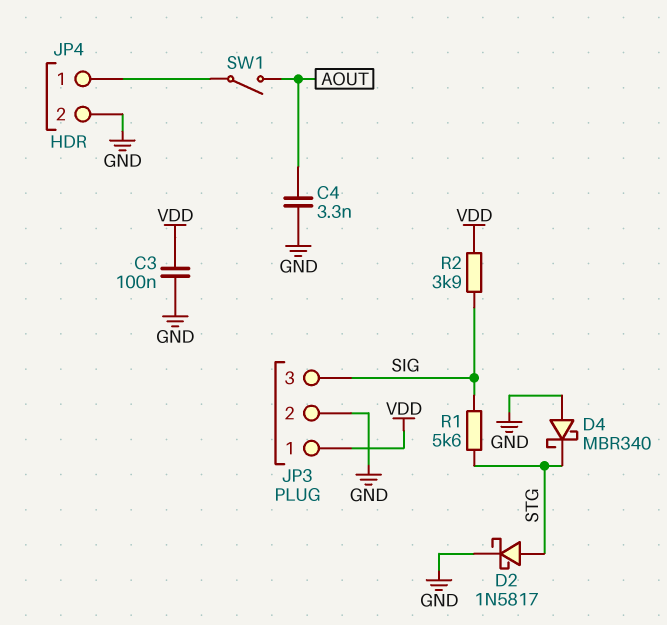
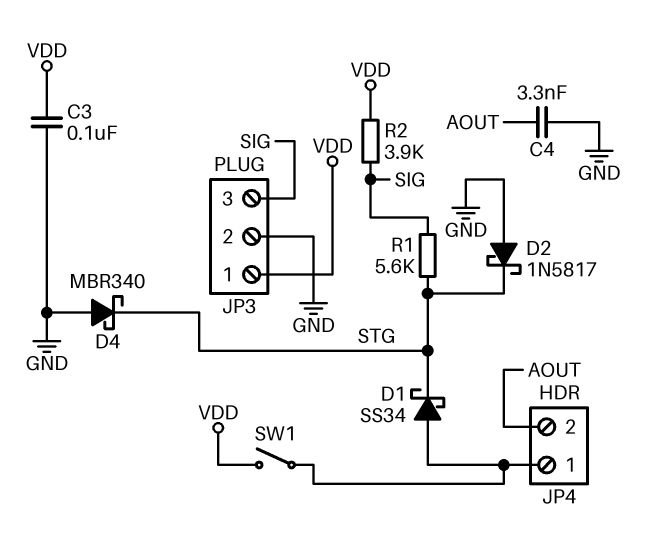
D1: none -> schottky SS34 (A JP4/1, K STG)
D2: schottky 1N5817 (A STG, K GND) -> schottky 1N5817 (A GND, K STG)
JP4 pin 2: GND -> AOUT
SW1: switch (AOUT, JP4/1) -> switch (JP4/1, VDD)

